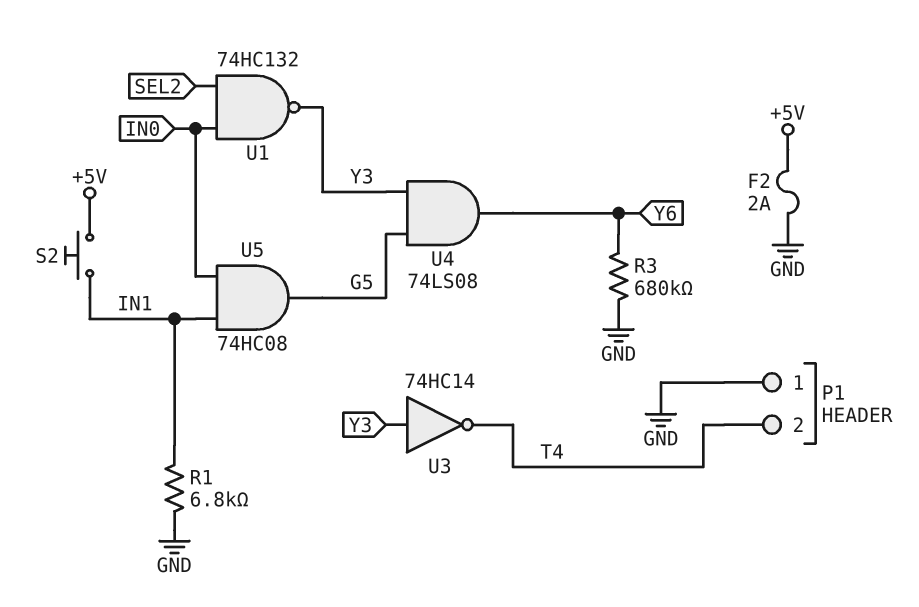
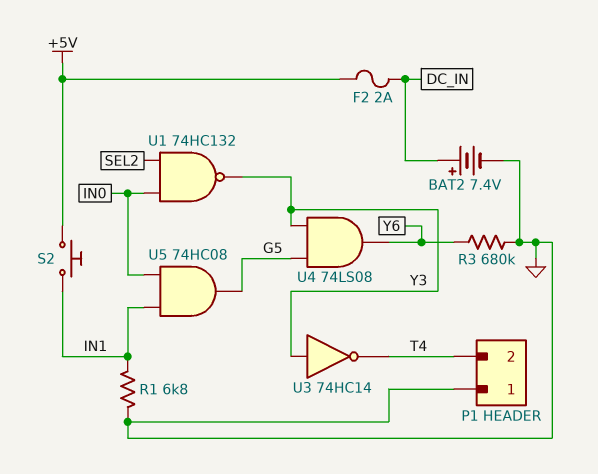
BAT2: none -> 7.4V (plus DC_IN, minus GND)
F2: 2A (+5V, GND) -> 2A (+5V, DC_IN)

